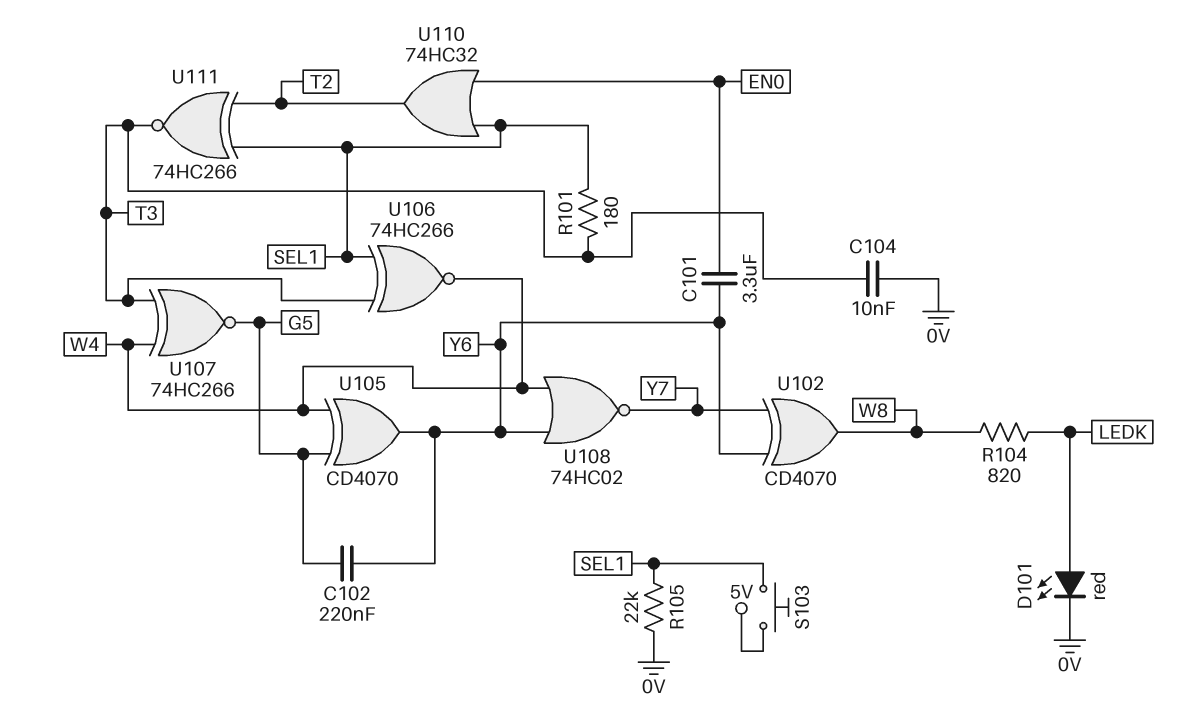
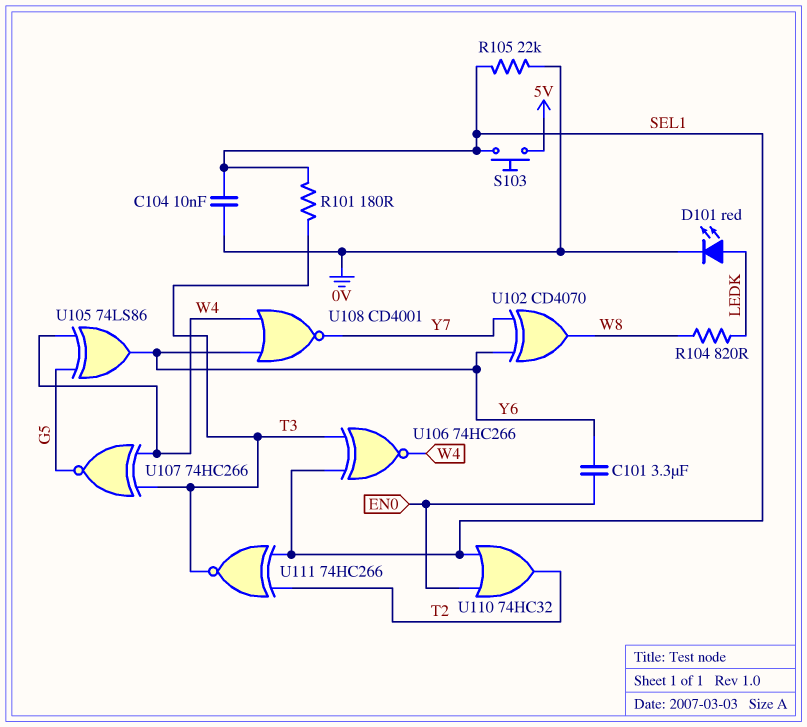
C102: 220nF (G5, Y6) -> none
C104: 10nF (0V, T3) -> 10nF (0V, SEL1)
U105: XOR CD4070 (in G5, in W4, out Y6) -> XOR 74LS86 (in G5, in W4, out Y6)
U108: NOR 74HC02 (in W4, in Y6, out Y7) -> NOR CD4001 (in W4, in Y6, out Y7)

